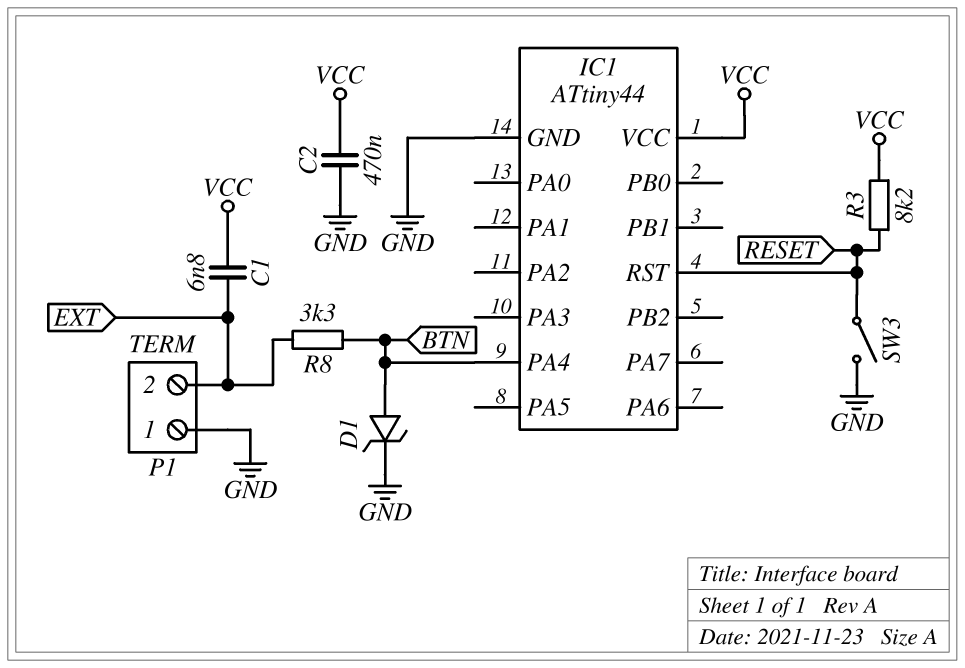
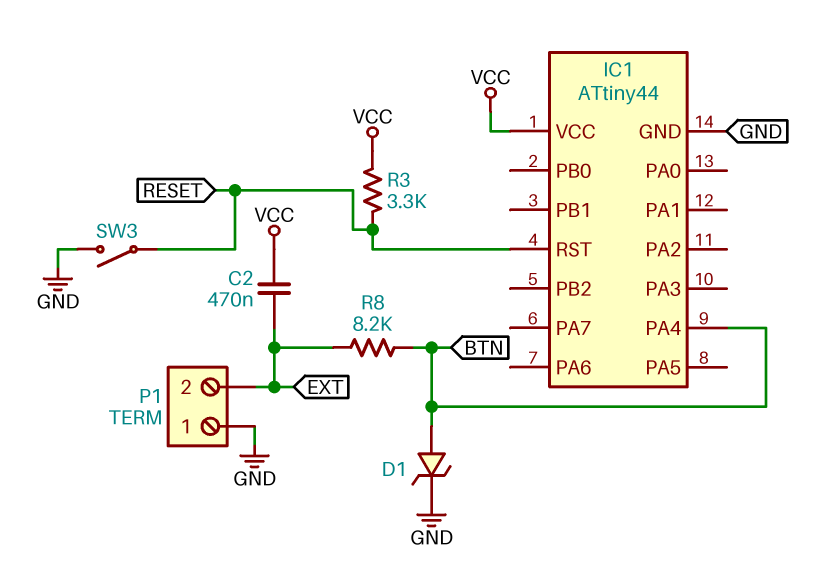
C1: 6.8nF (EXT, VCC) -> none
C2: 470nF (GND, VCC) -> 470nF (EXT, VCC)
R3: 8.2k (RESET, VCC) -> 3.3k (RESET, VCC)
R8: 3.3k (BTN, EXT) -> 8.2k (BTN, EXT)

